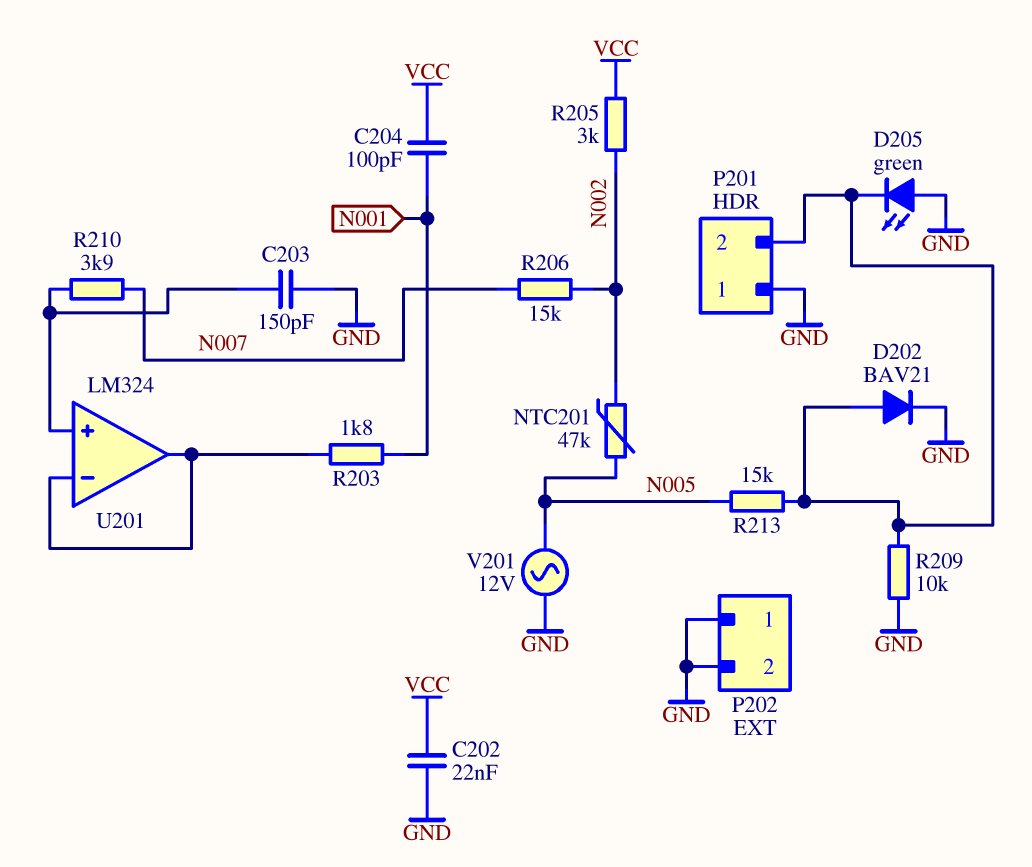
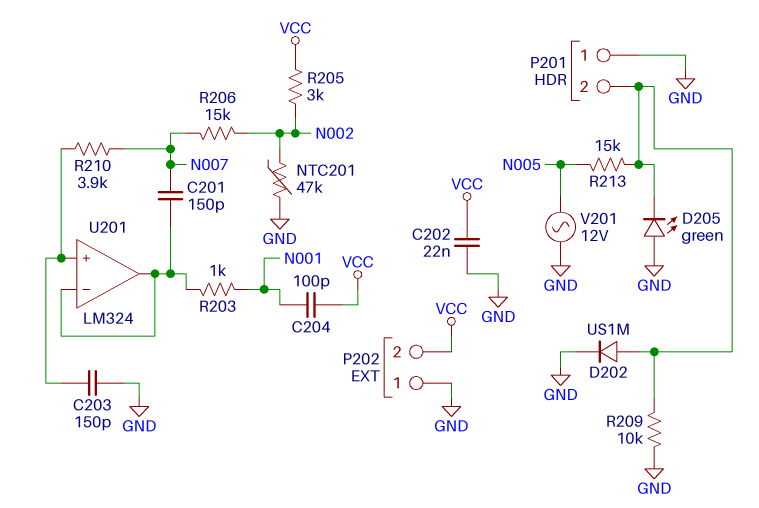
C201: none -> 150pF (N007, U201/in-)
D202: diode BAV21 (A P201/2, K GND) -> diode US1M (A P201/2, K GND)
NTC201: 47k (N002, N005) -> 47k (GND, N002)
P202 pin 2: GND -> VCC
R203: 1.8k (N001, U201/in-) -> 1k (N001, U201/in-)

